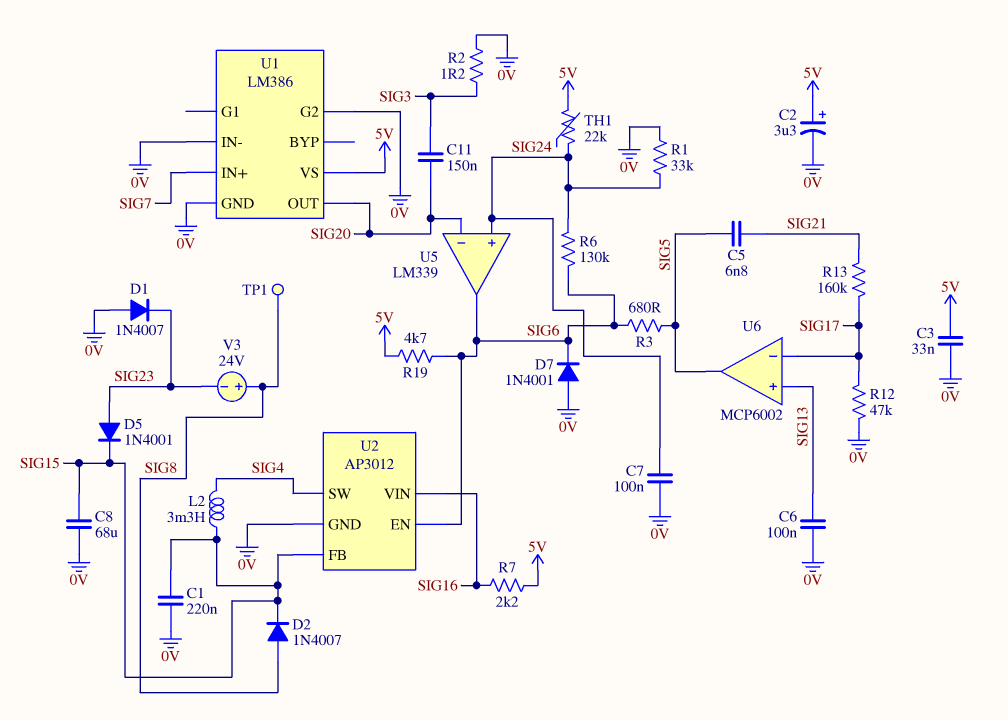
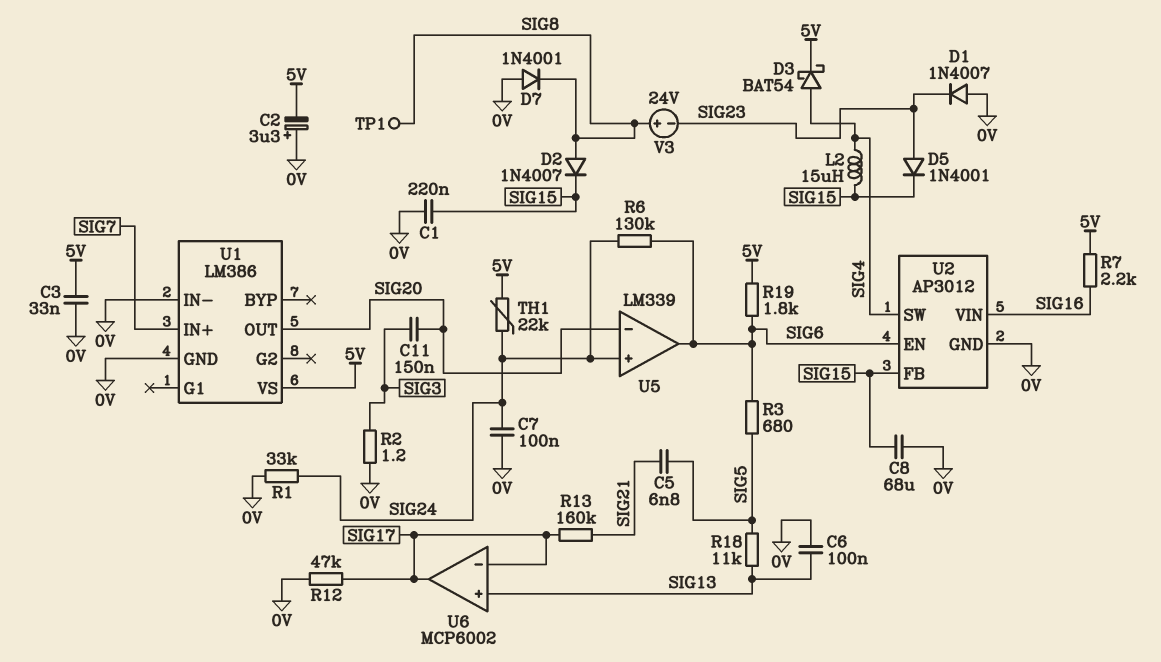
C2: 3.3uF (plus 5V, minus 0V) -> 3.3uF (plus 0V, minus 5V)
D3: none -> schottky BAT54 (A SIG4, K 5V)
D7: diode 1N4001 (A 0V, K SIG6) -> diode 1N4001 (A 0V, K SIG8)
L2: 3.3mH (SIG4, SIG15) -> 15uH (SIG4, SIG15)
R18: none -> 11k (SIG5, SIG13)
R19: 4.7k (5V, SIG6) -> 1.8k (5V, SIG6)
U1 pin G2: 0V -> none
U6 pin out: SIG5 -> SIG17

